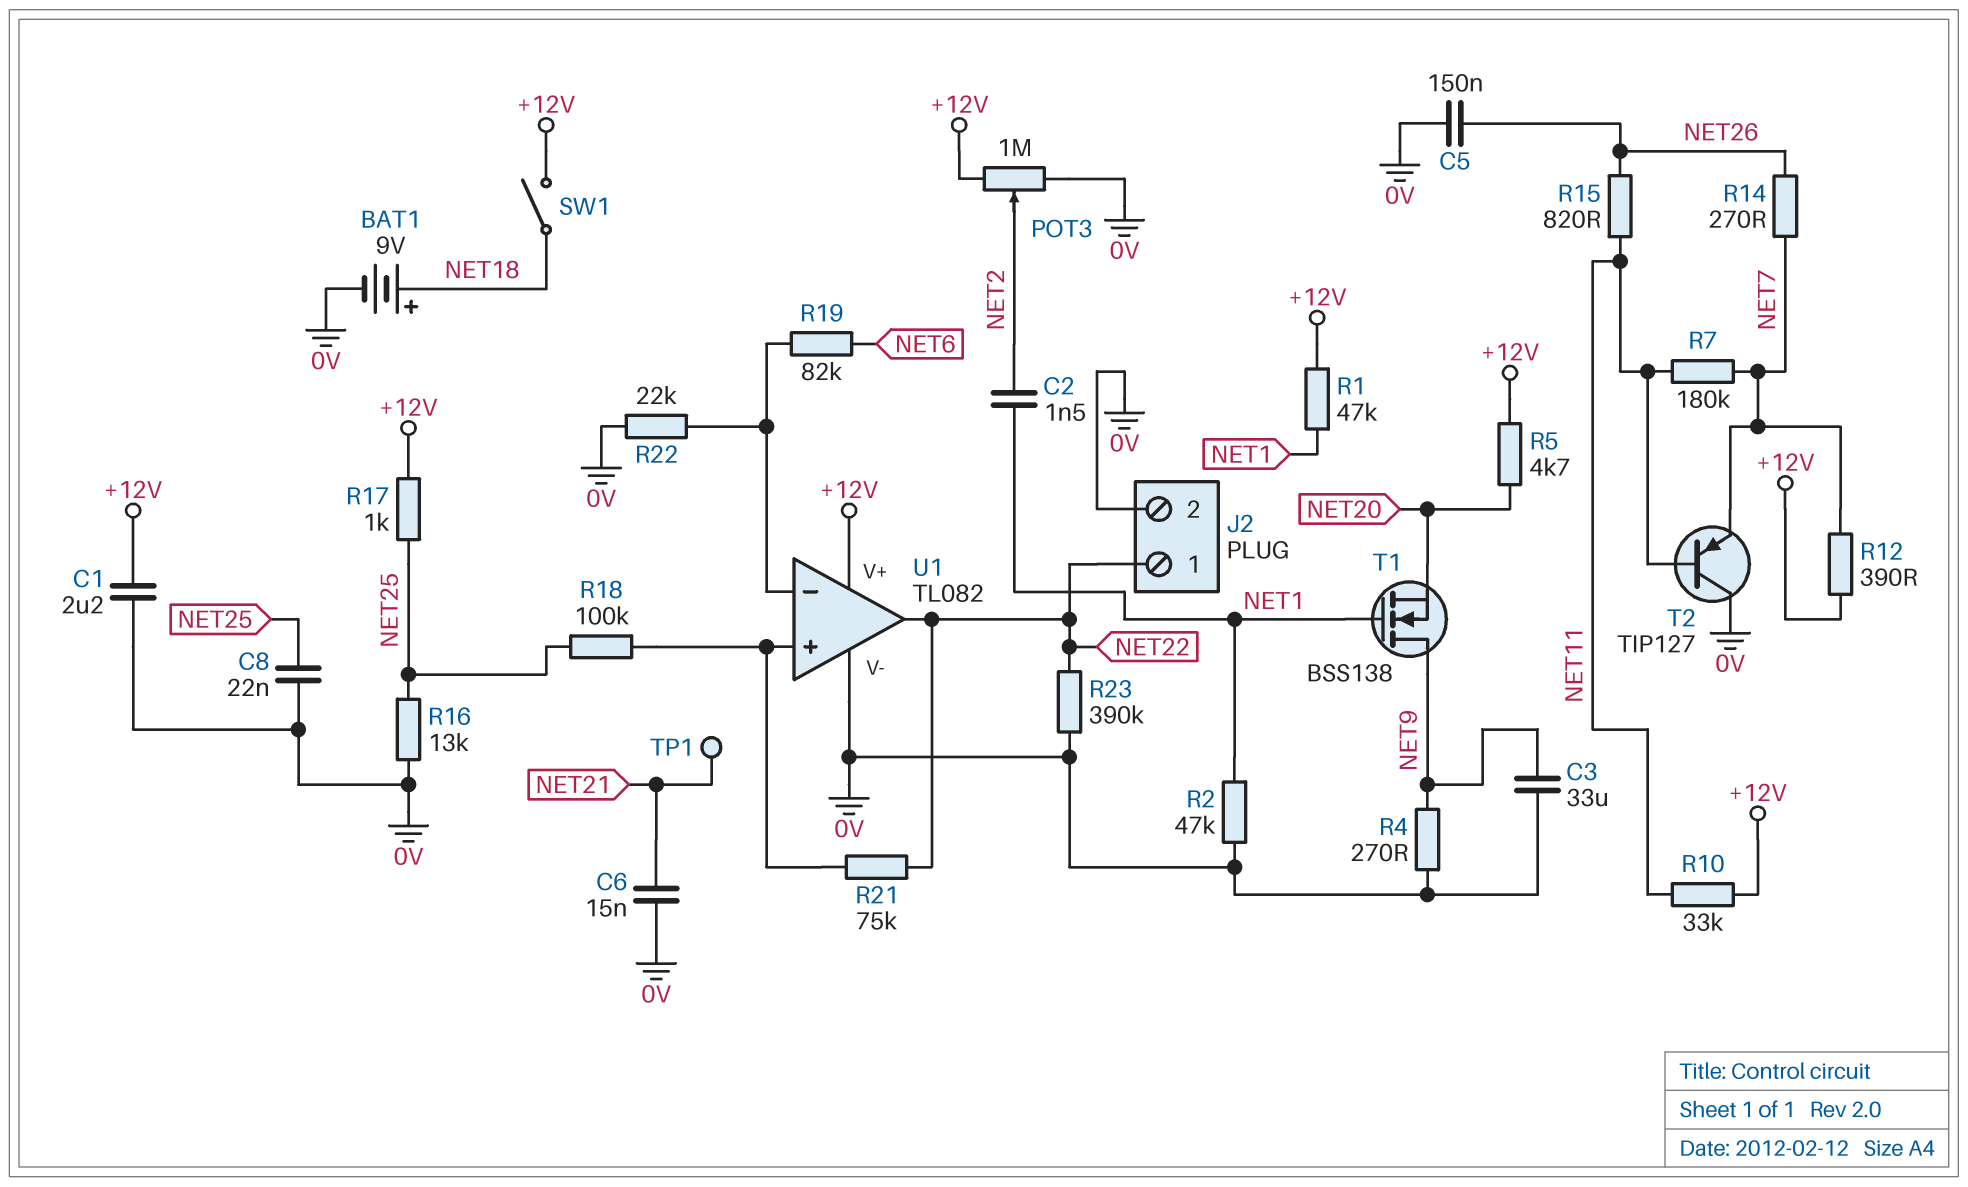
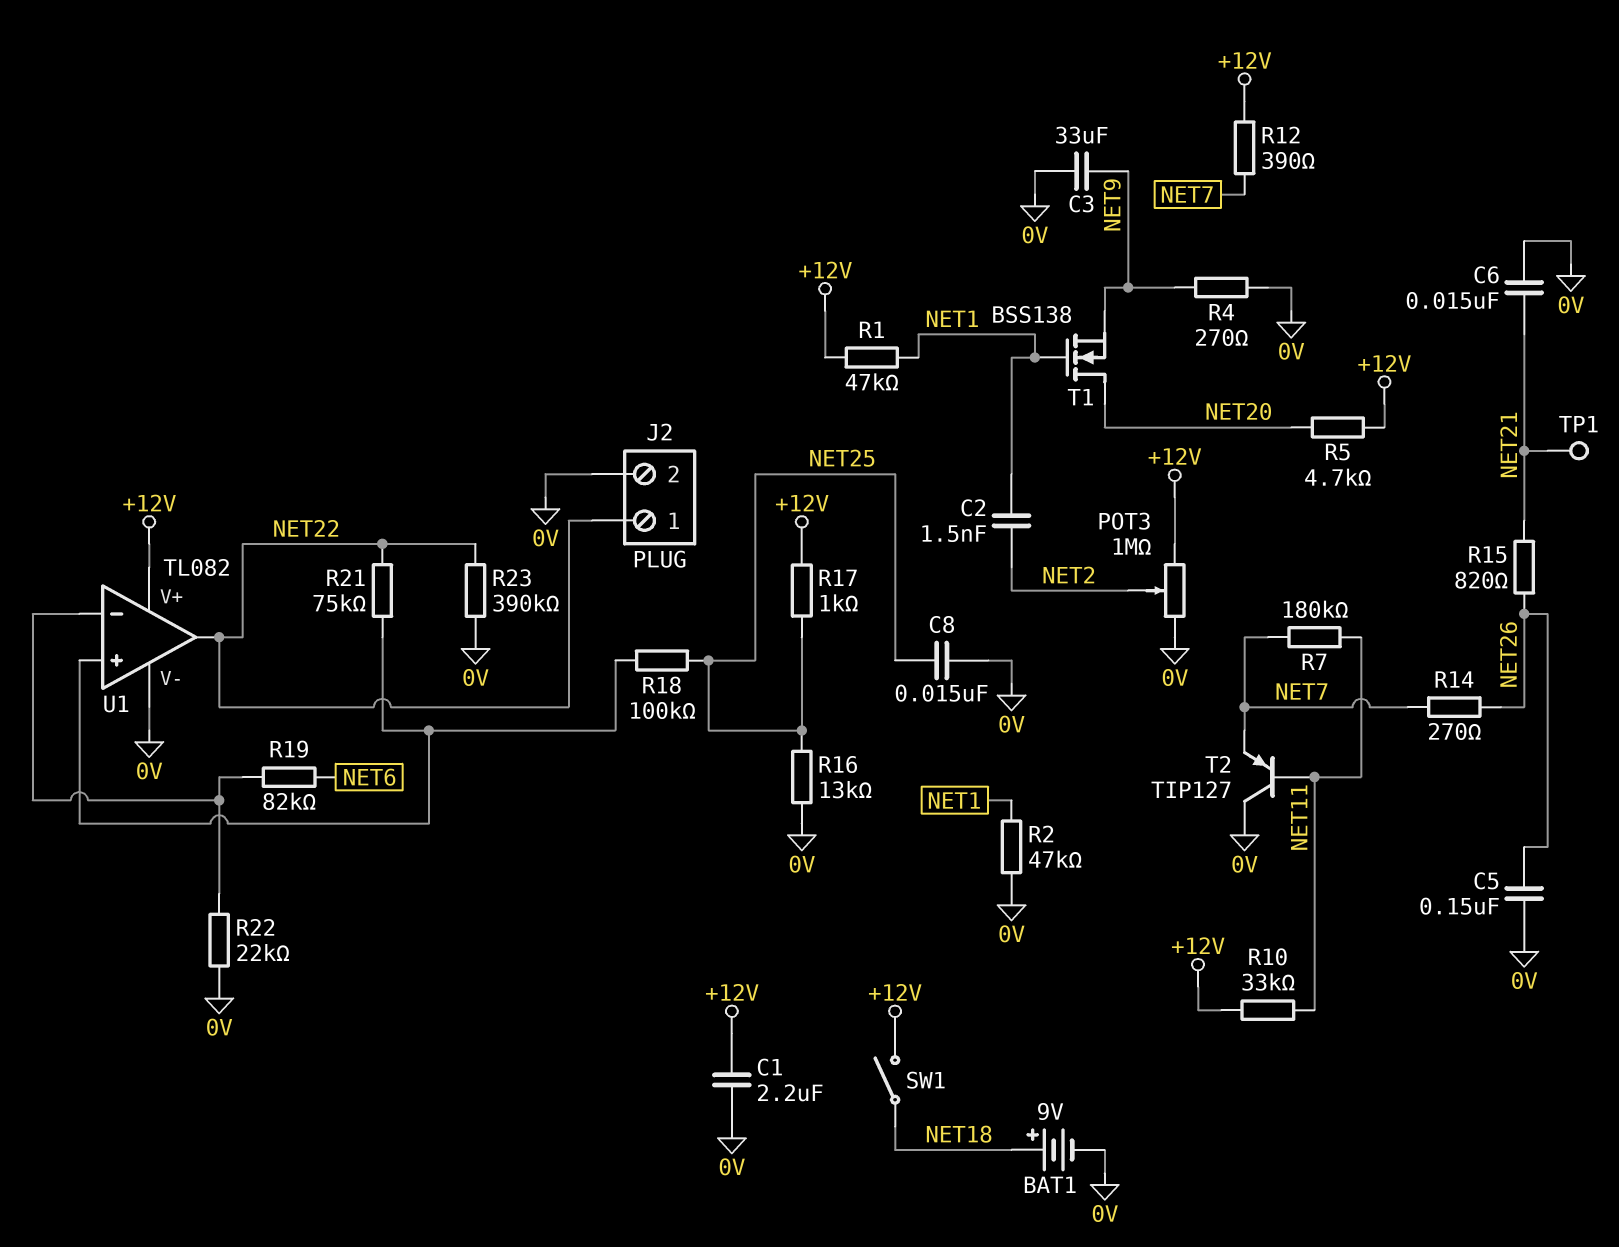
C8: 22nF (0V, NET25) -> 15nF (0V, NET25)
R15: 820 (NET11, NET26) -> 820 (NET21, NET26)
T1: NMOS BSS138 (G NET1, D NET9, S NET20) -> NMOS BSS138 (G NET1, D NET20, S NET9)

